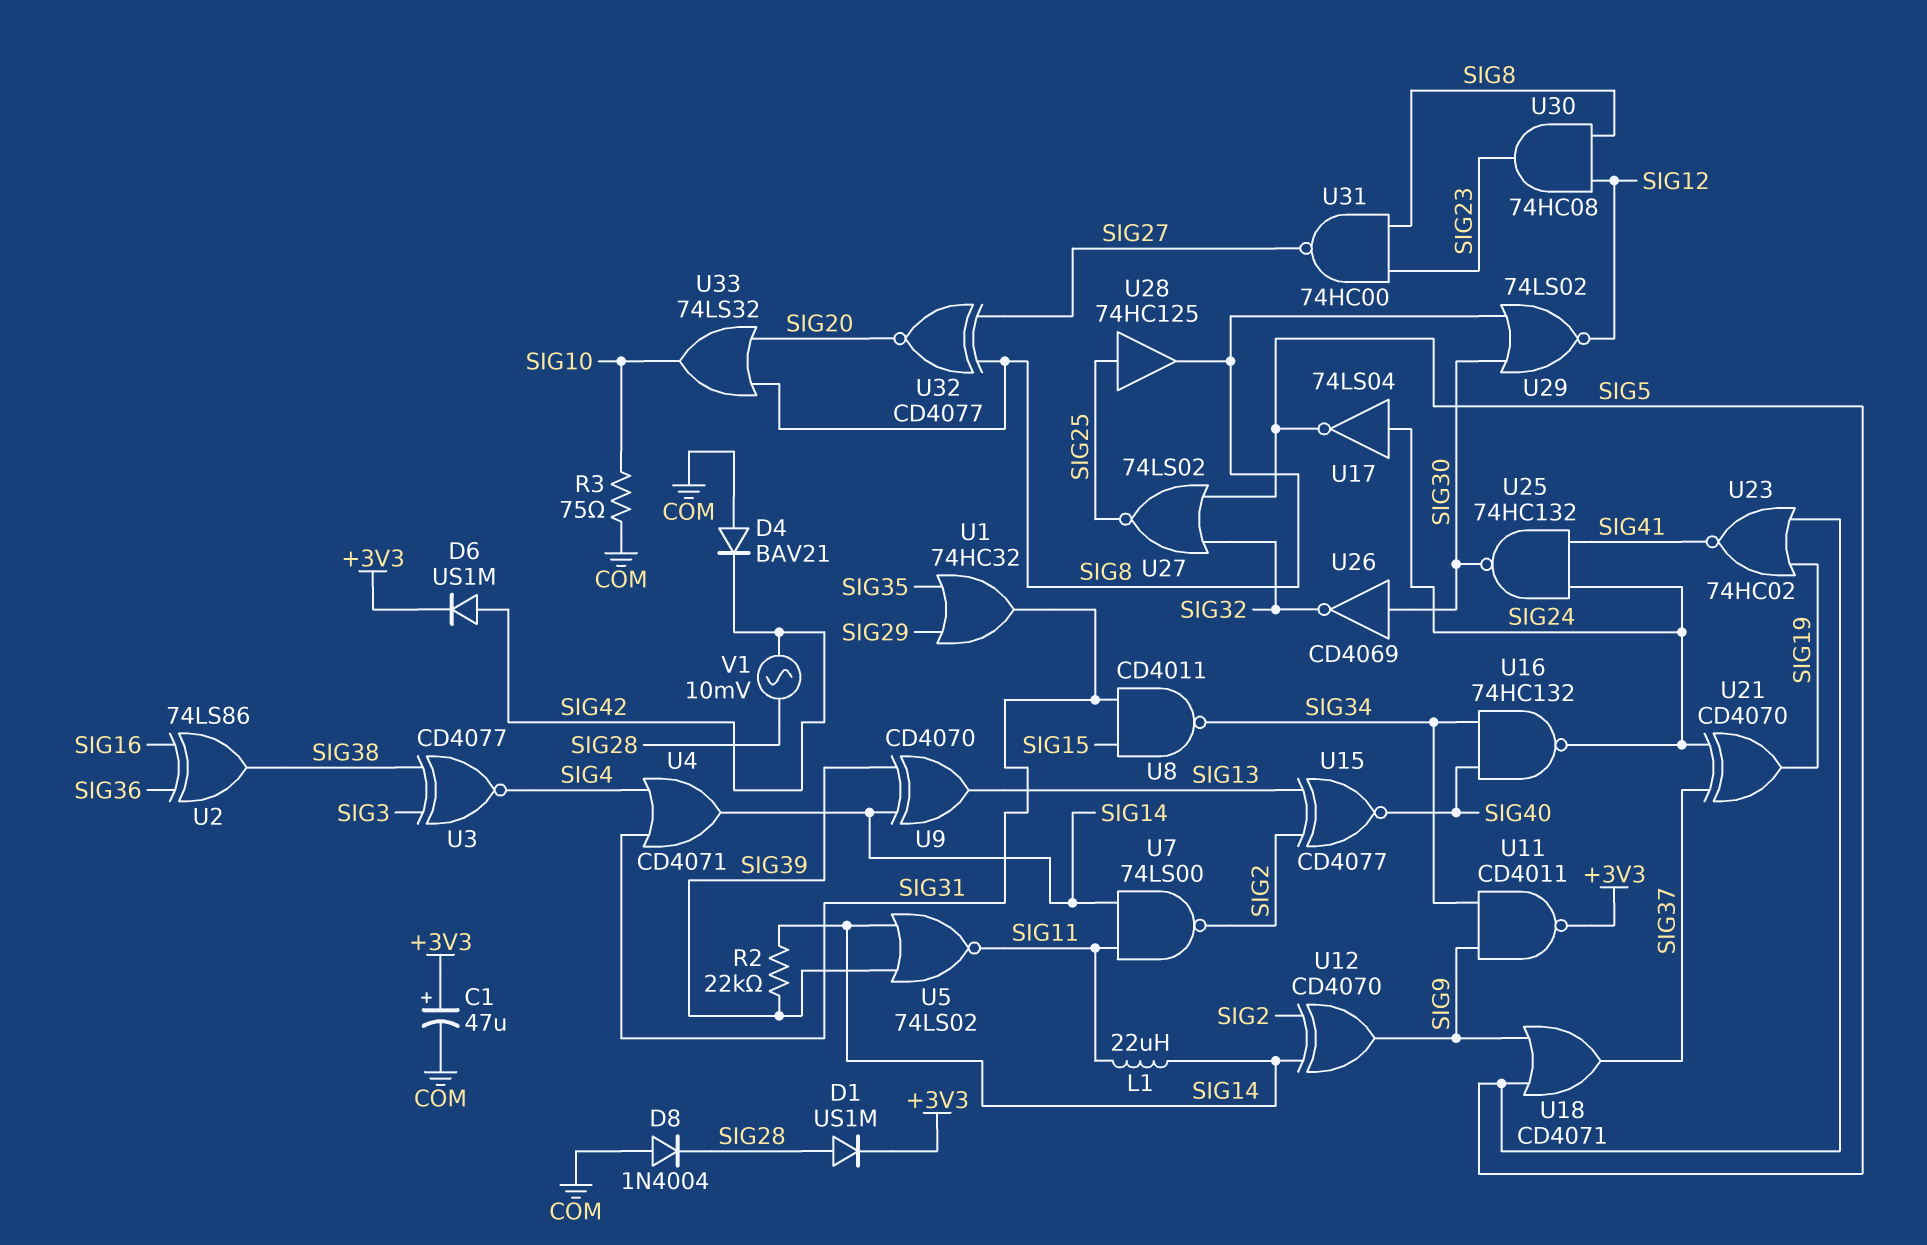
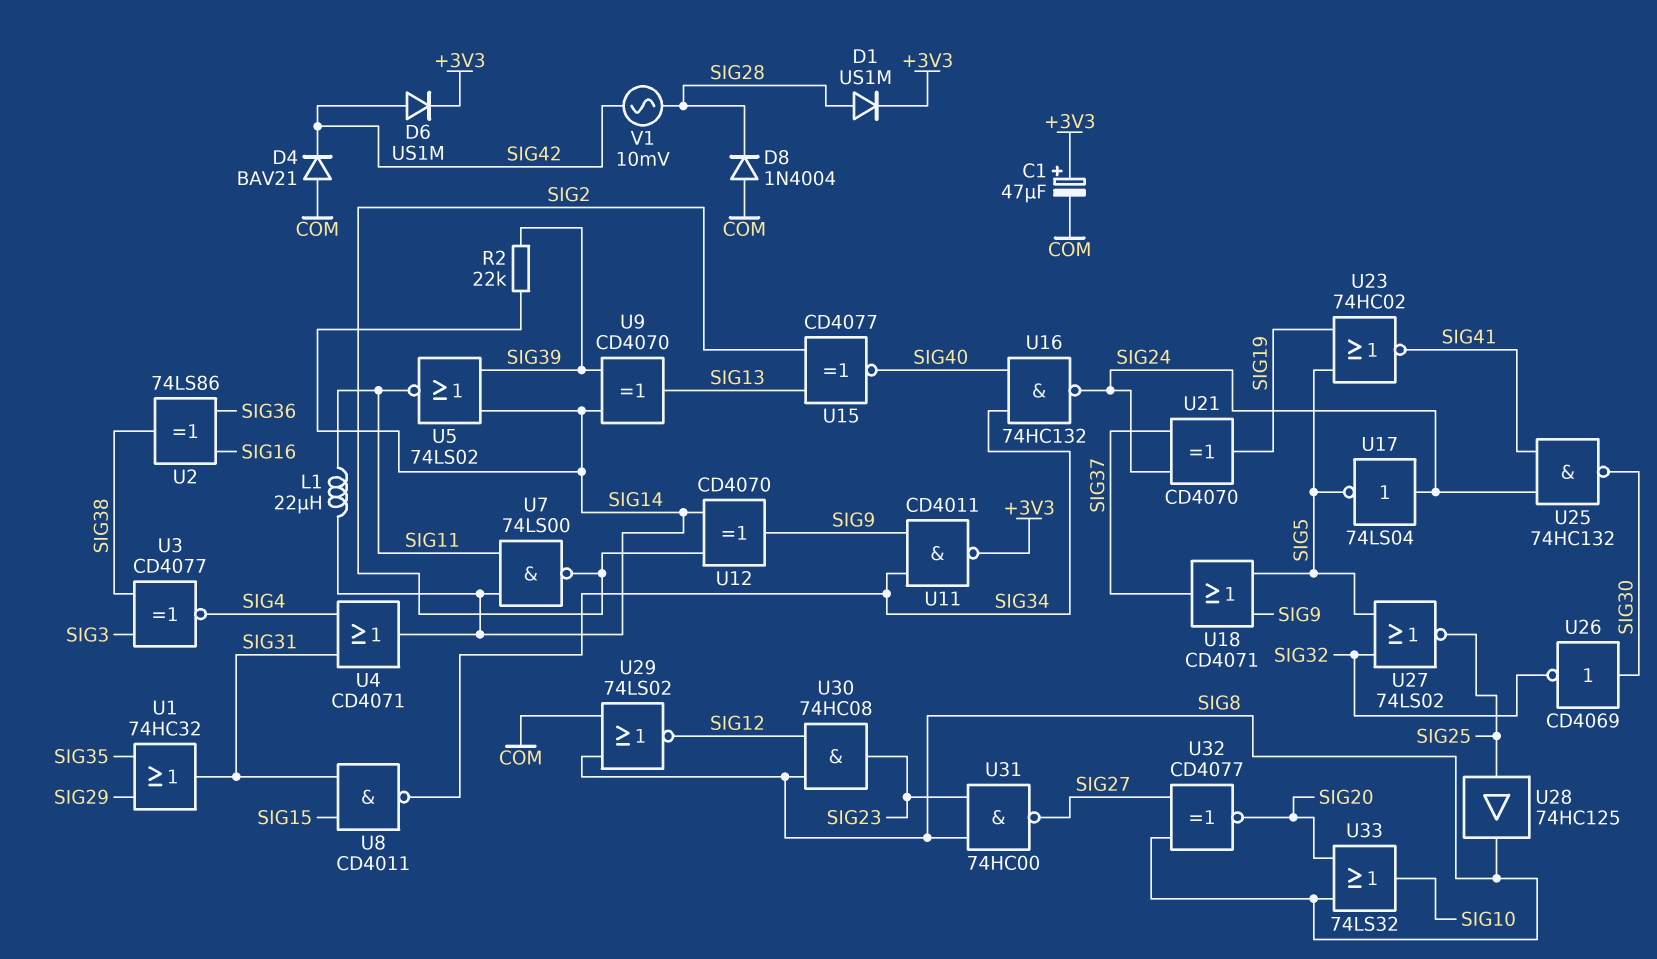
R3: 75 (COM, SIG10) -> none
U29: NOR 74LS02 (in SIG8, in SIG30, out SIG12) -> NOR 74LS02 (in COM, in SIG8, out SIG12)

